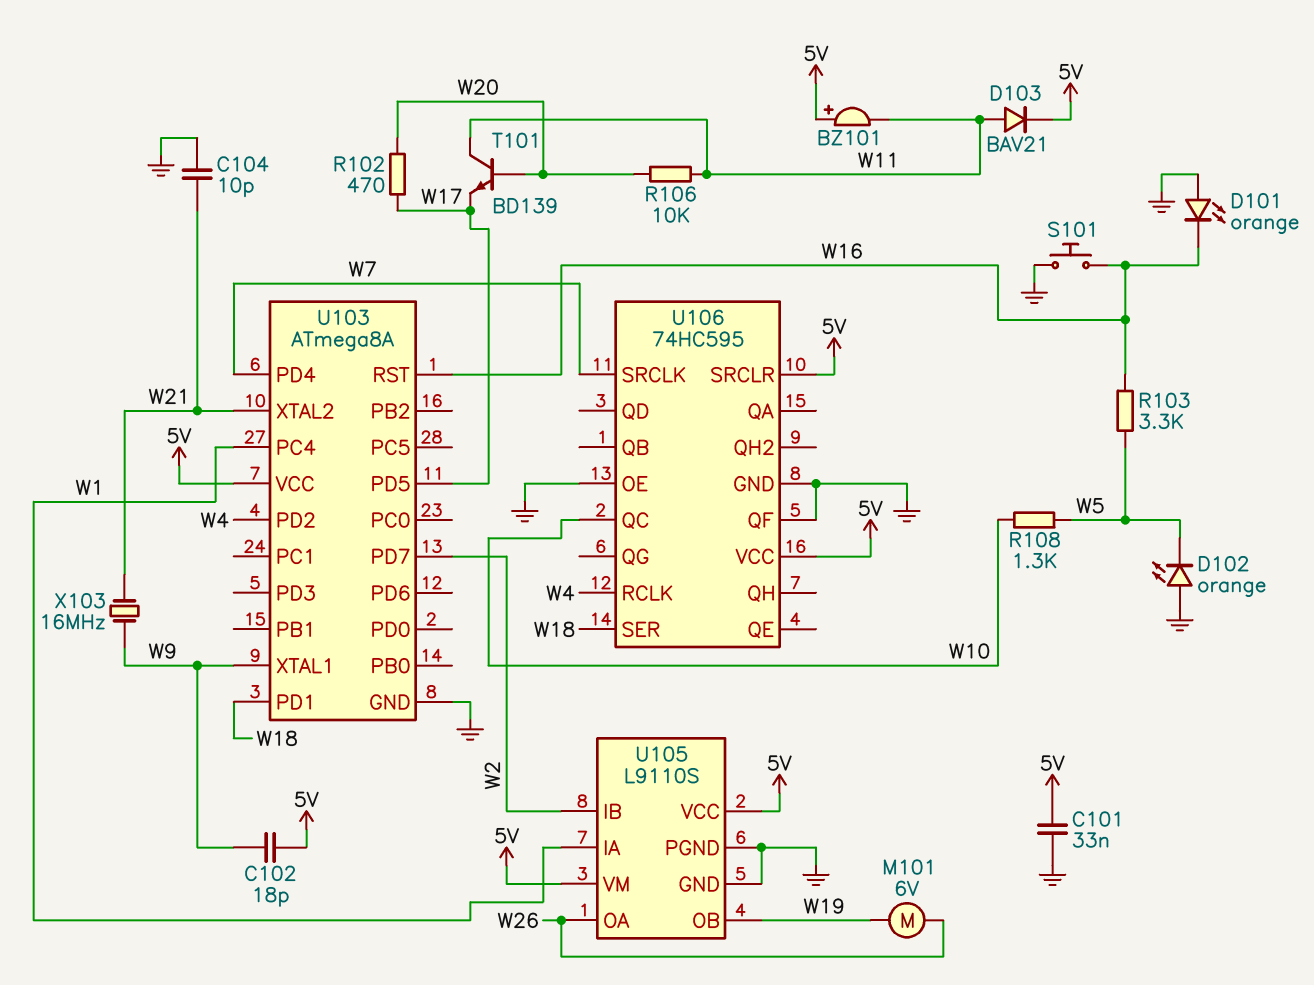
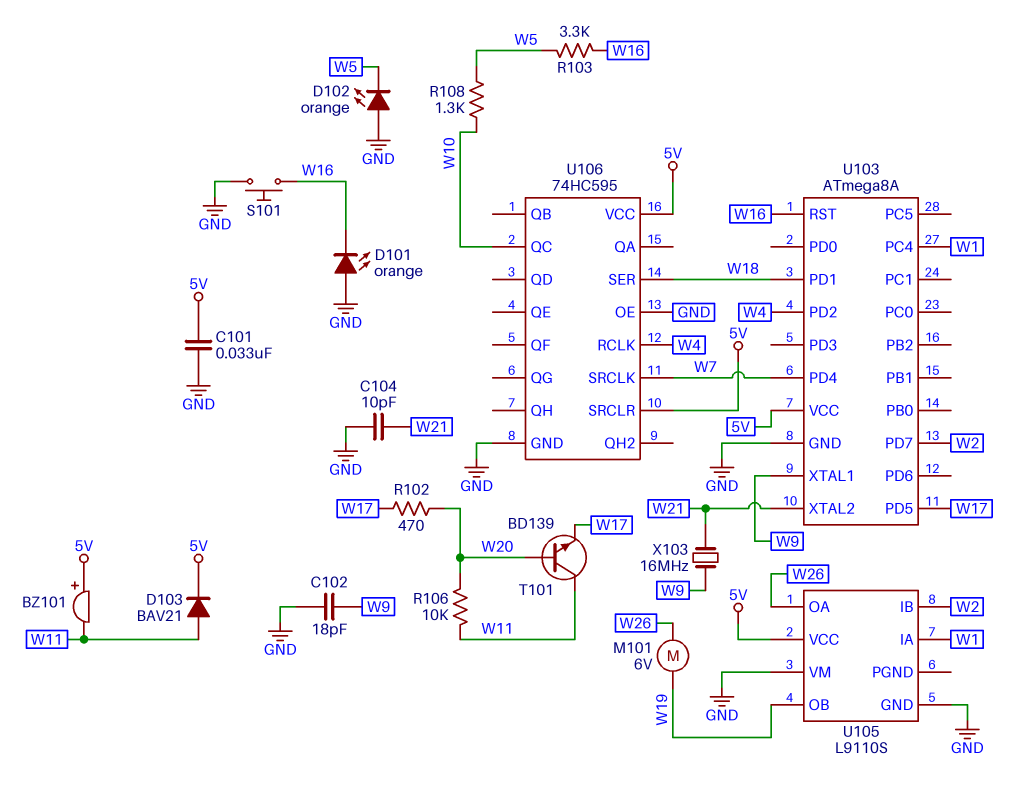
C102: 18pF (5V, W9) -> 18pF (GND, W9)
U105 pin PGND: GND -> none
U105 pin VM: 5V -> GND
U106 pin QF: GND -> none

